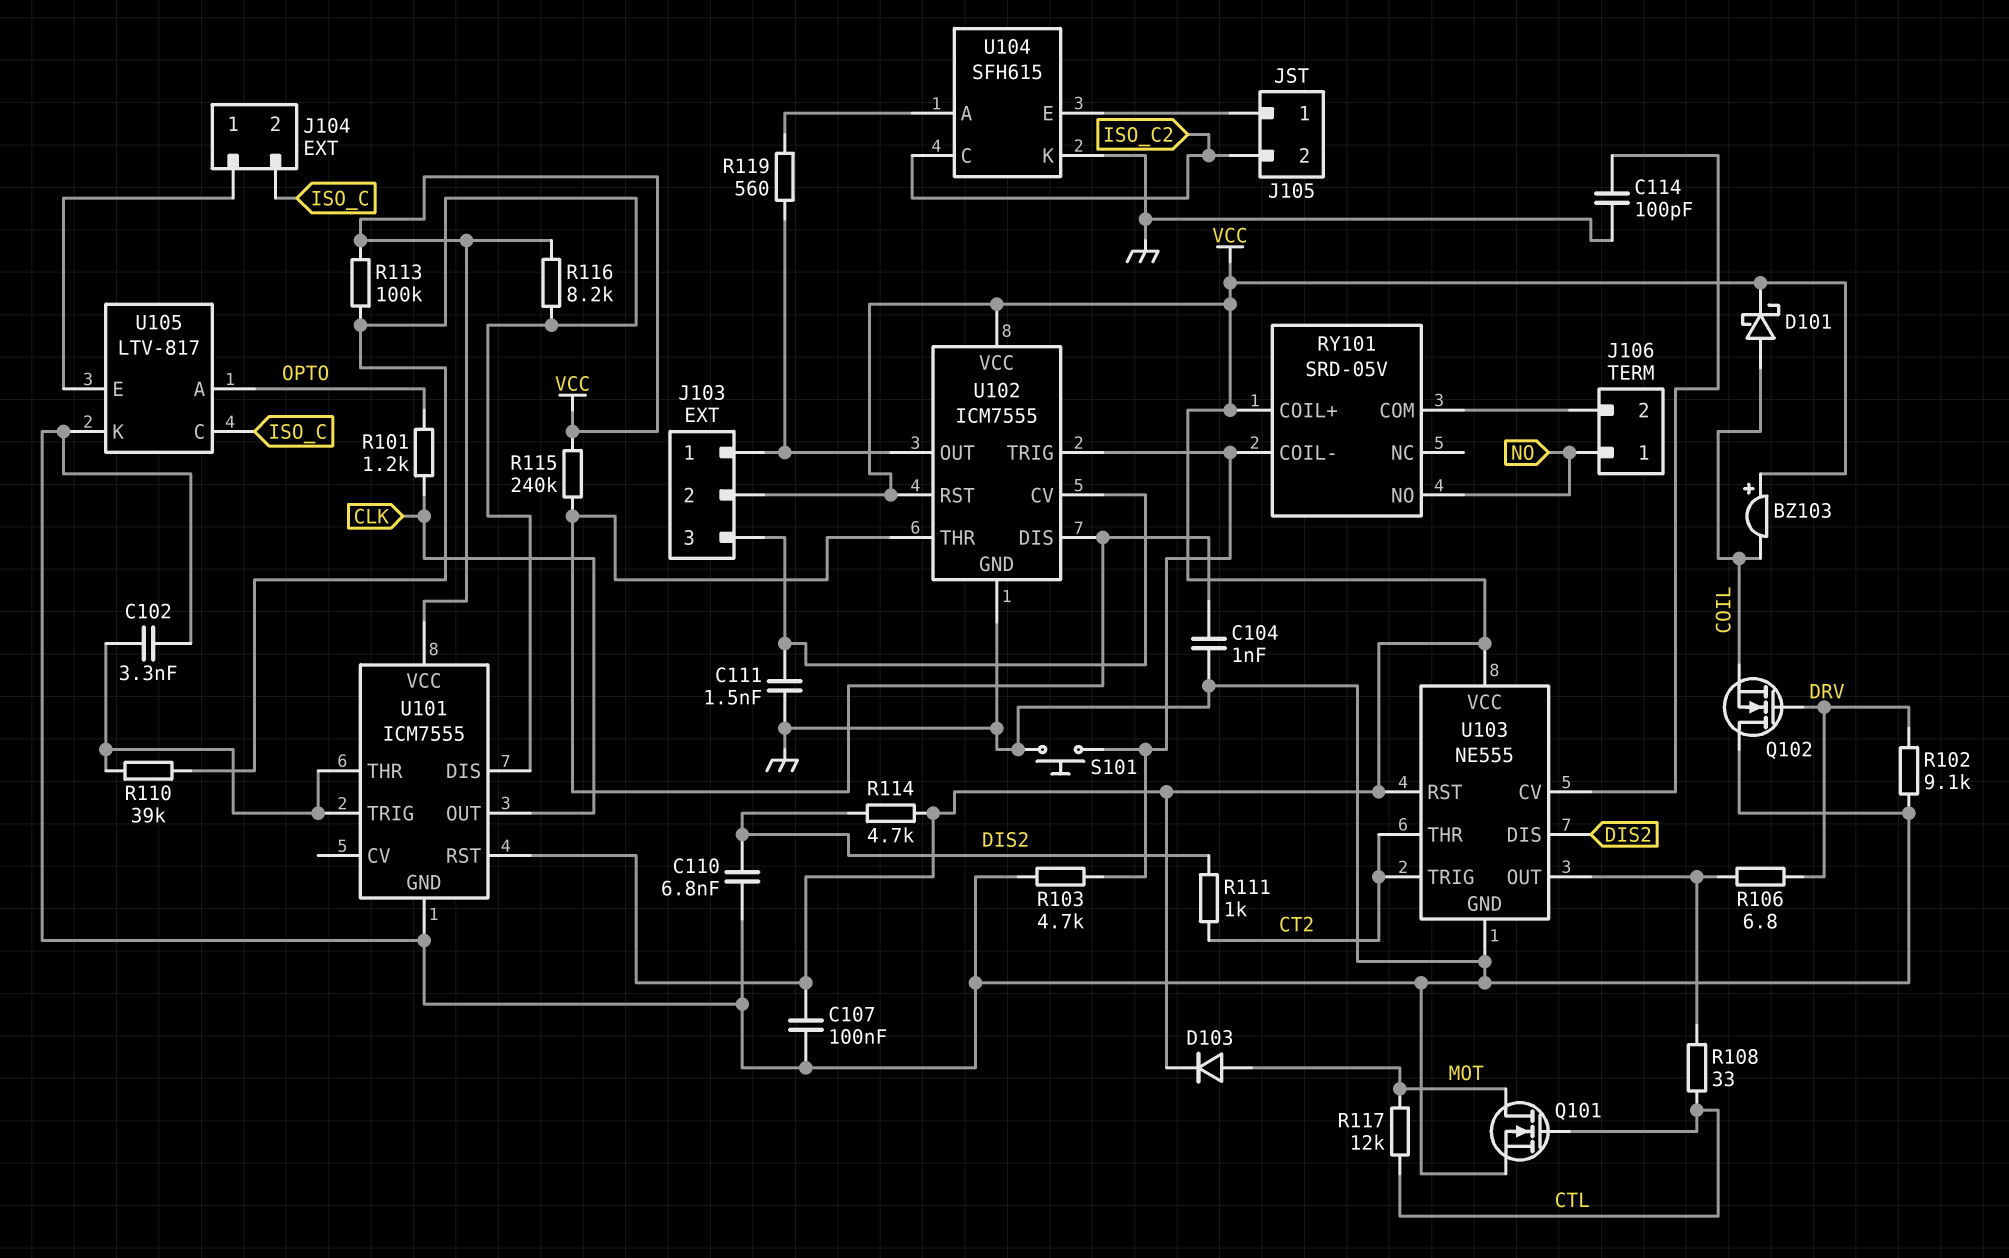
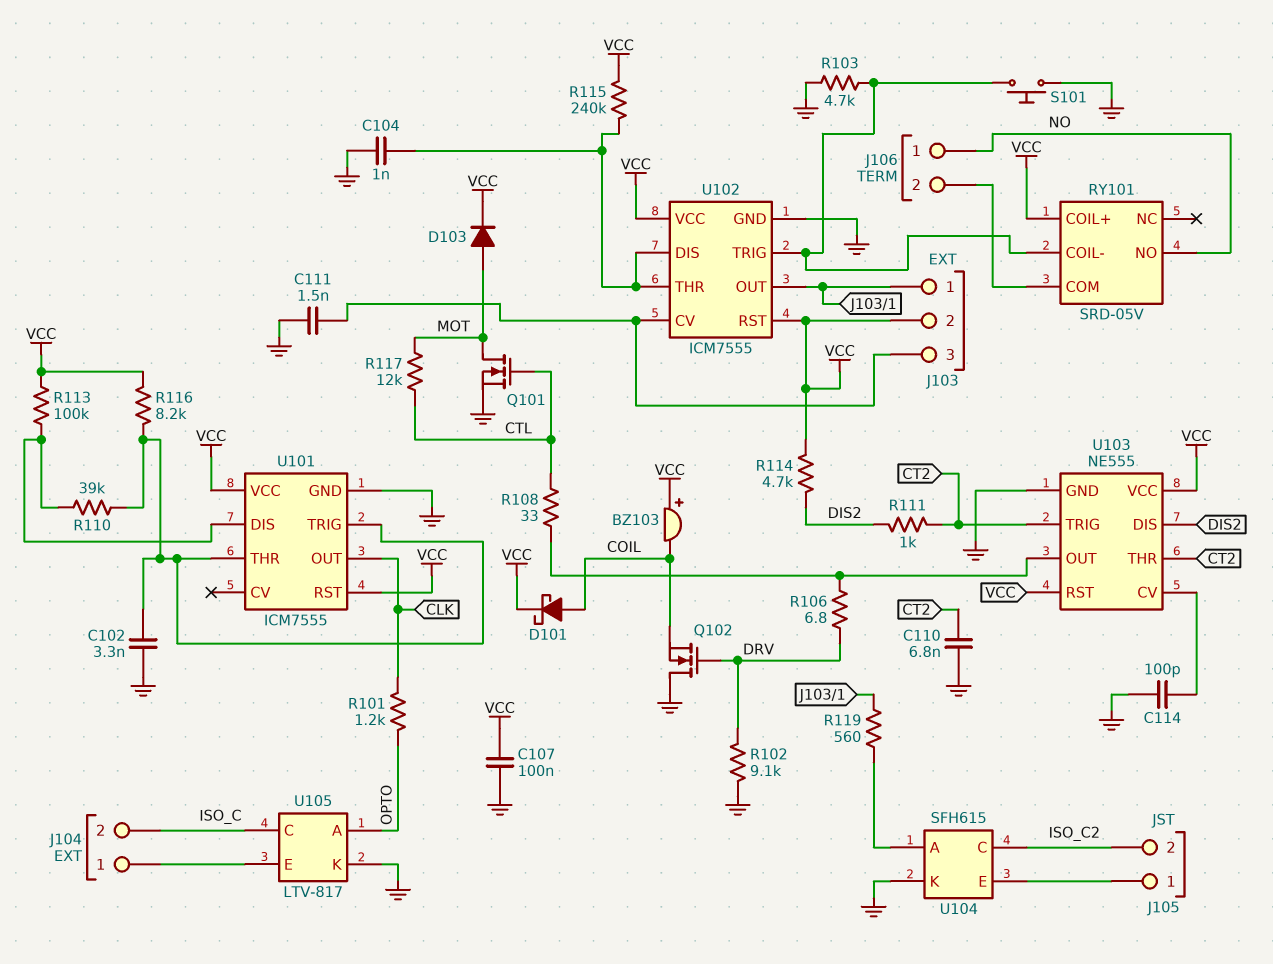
C110: 6.8nF (DIS2, GND) -> 6.8nF (CT2, GND)
R116: 8.2k (U101/DIS, VCC) -> 8.2k (U101/THR, VCC)

